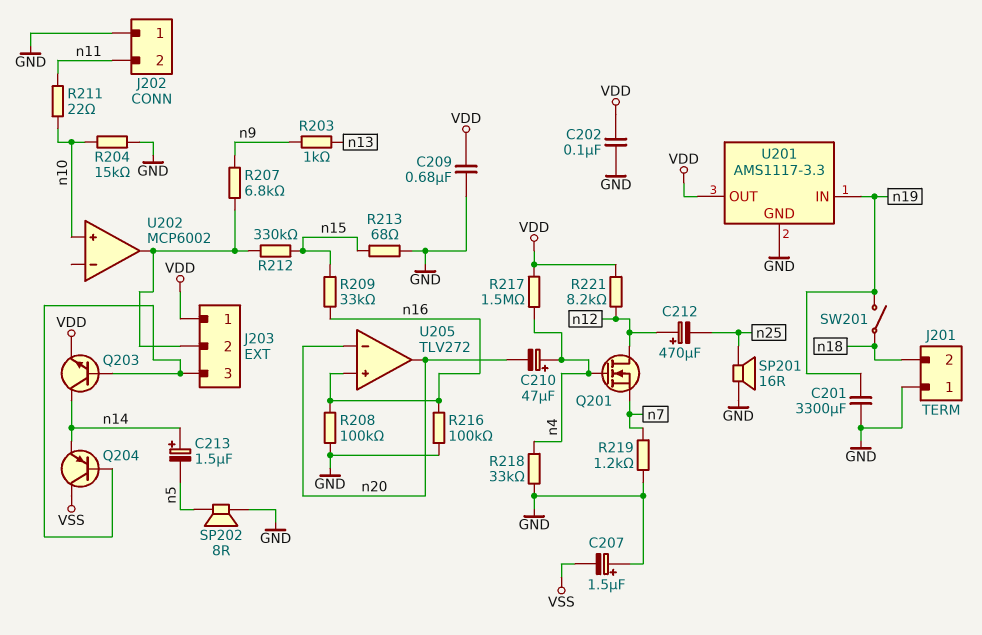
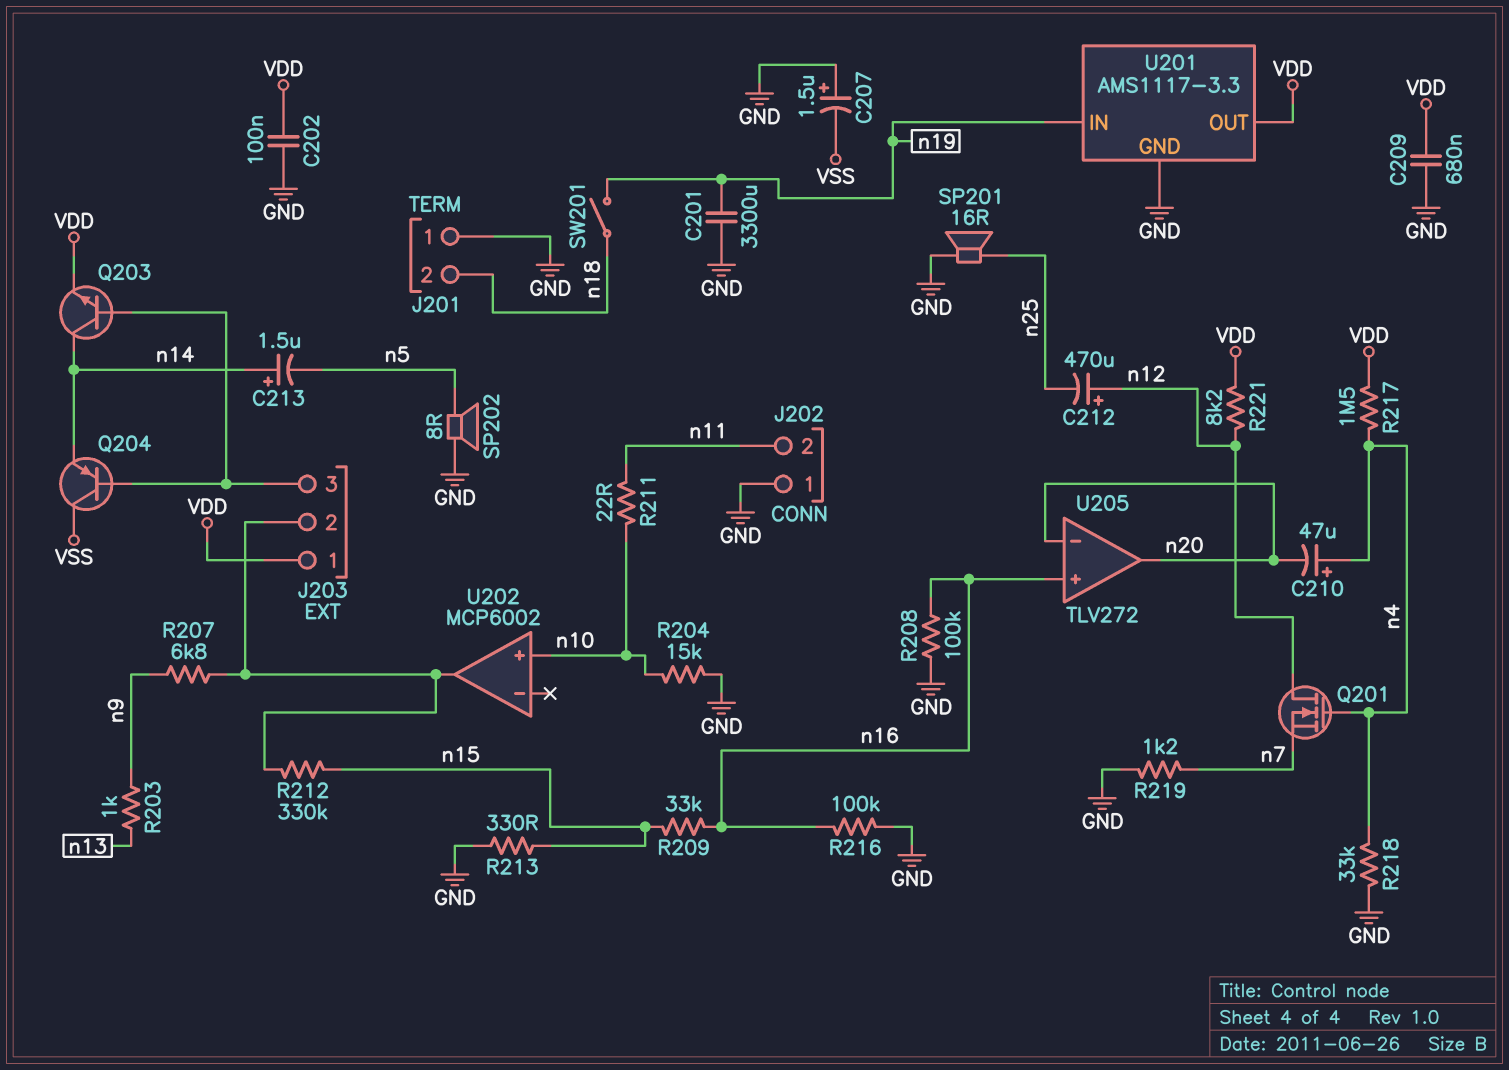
R213: 68 (GND, n15) -> 330 (GND, n15)

